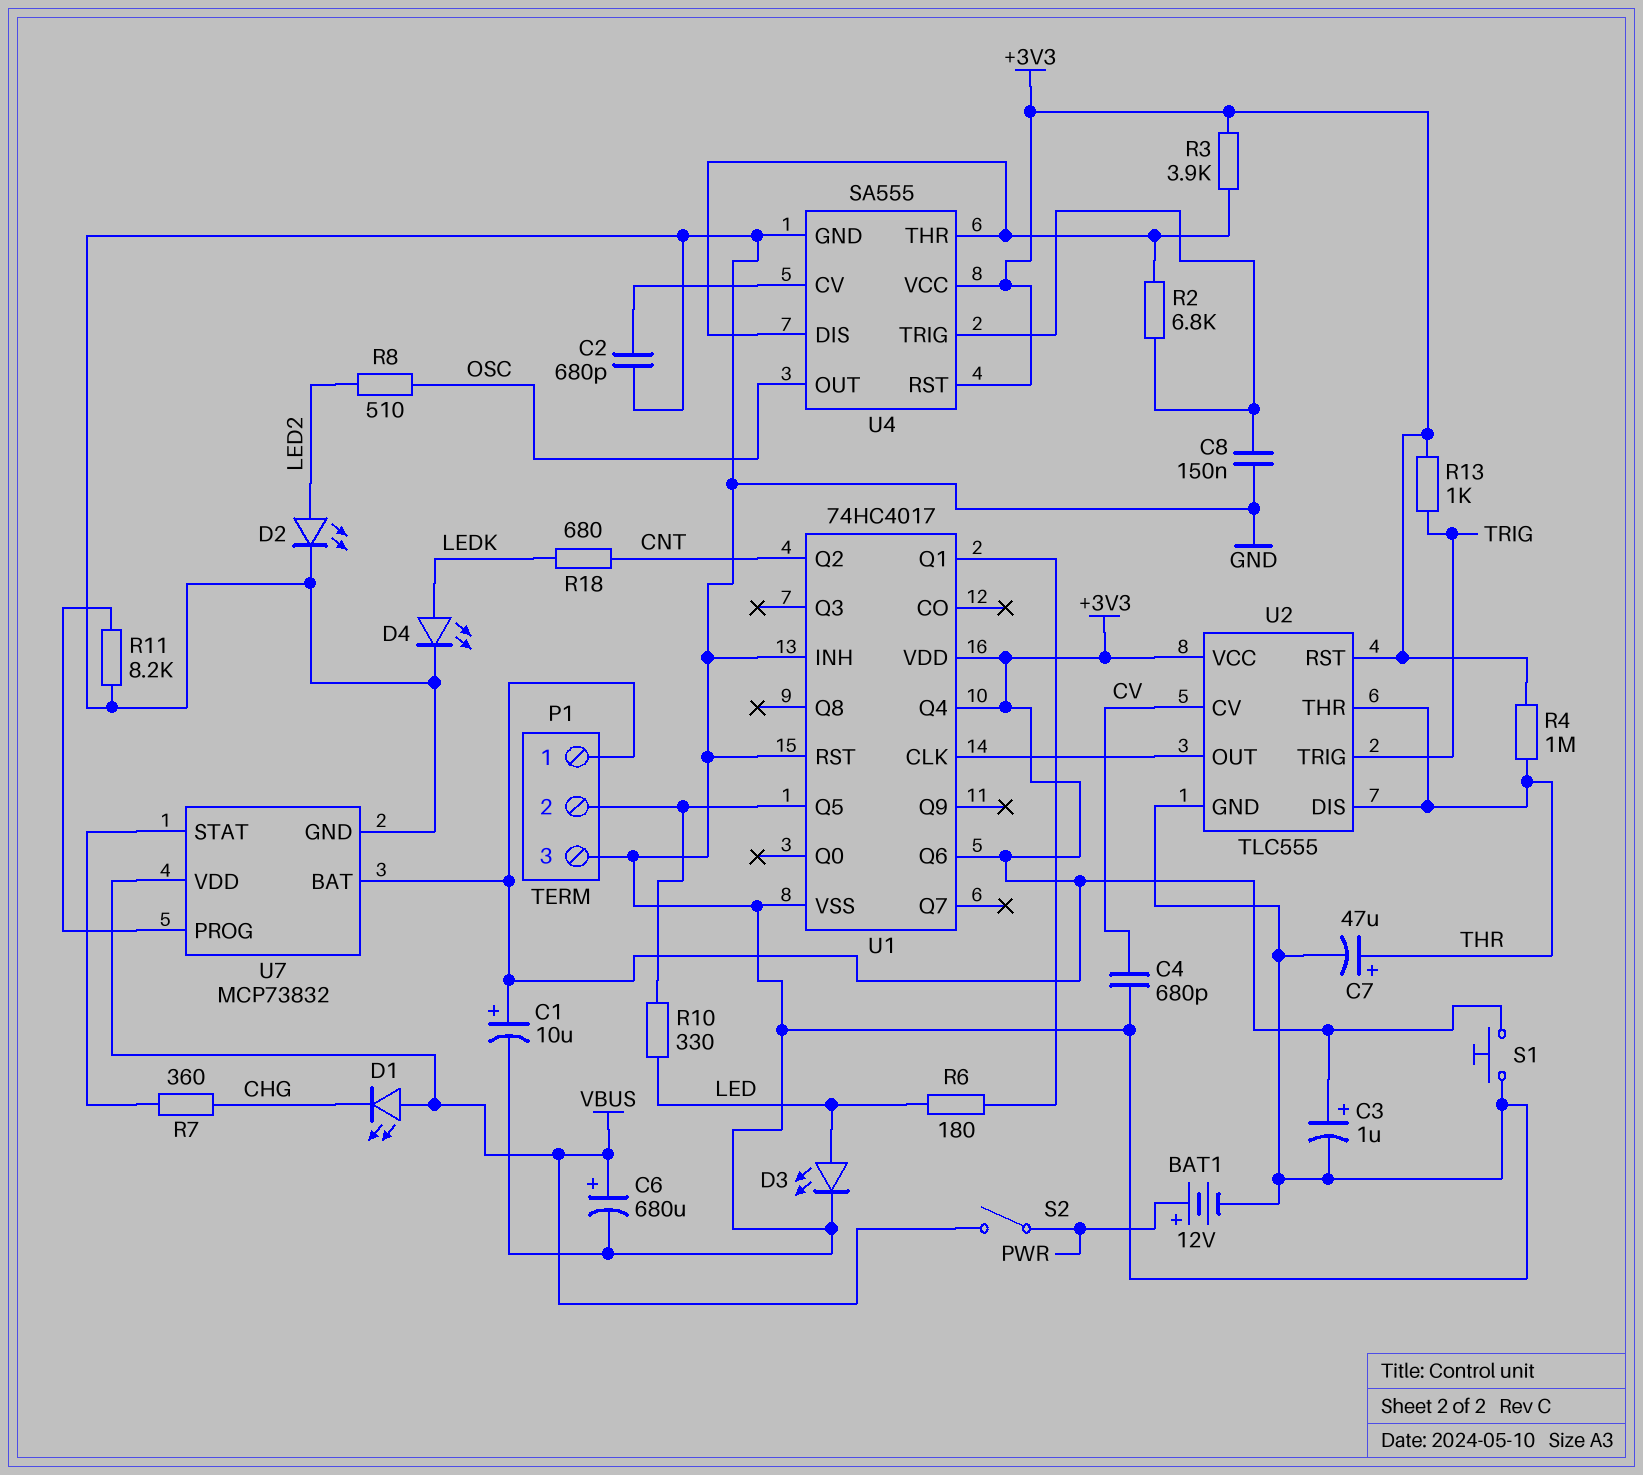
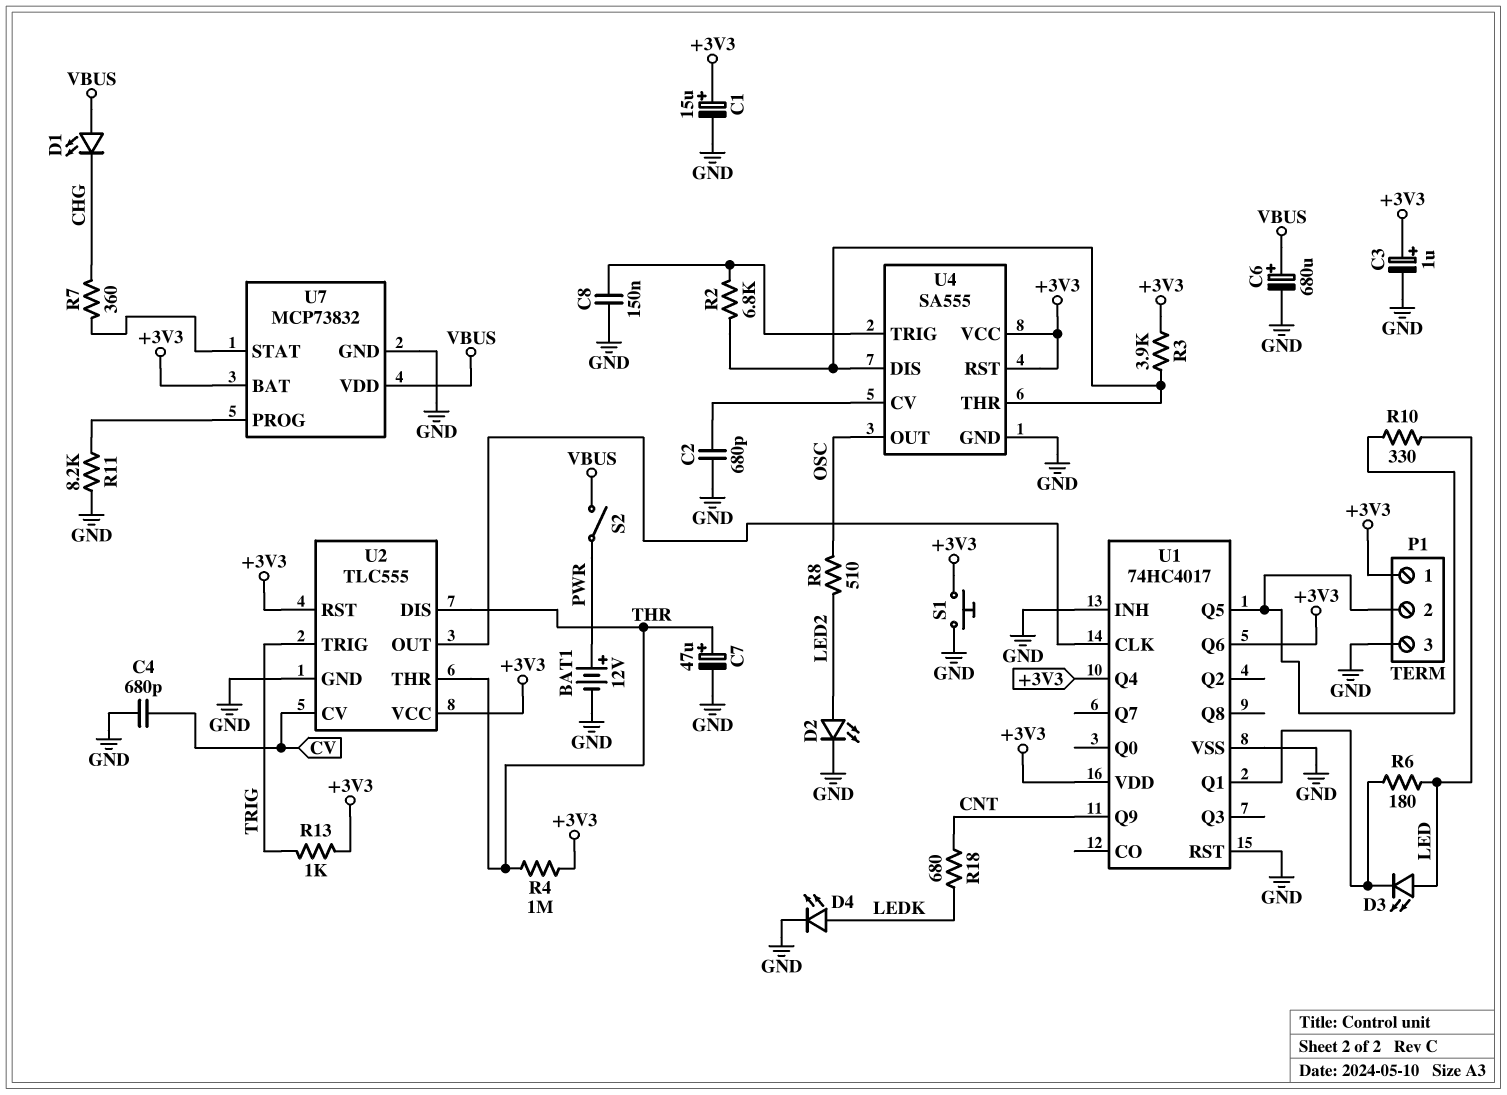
C1: 10uF (plus +3V3, minus GND) -> 15uF (plus +3V3, minus GND)
D3: LED (A LED, K GND) -> LED (A LED, K U1/Q1)
U1 pin Q2: CNT -> none
U1 pin Q9: none -> CNT

